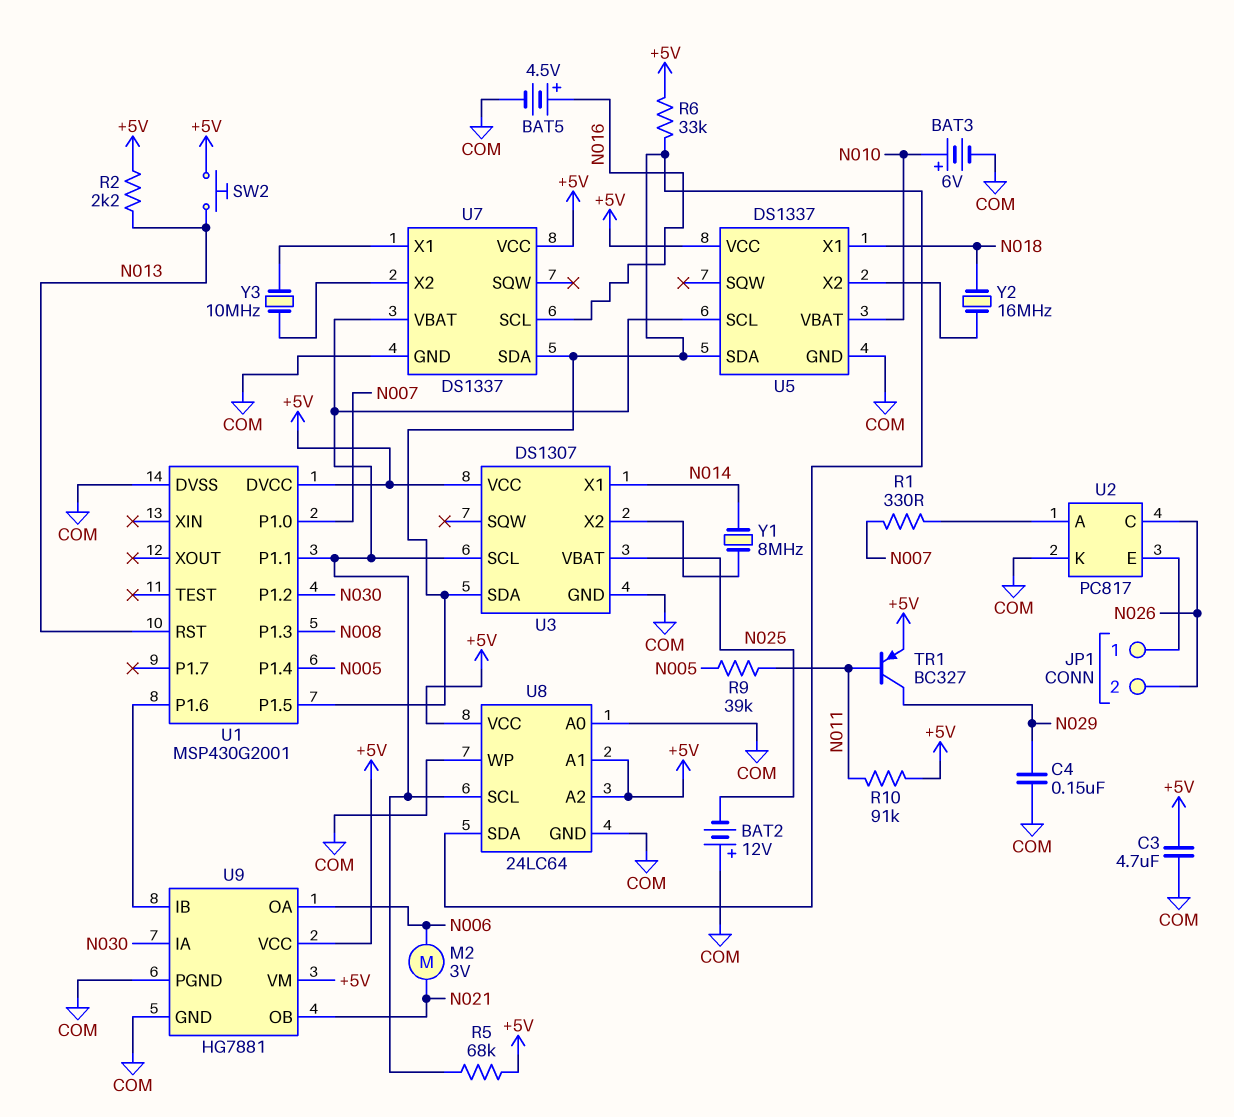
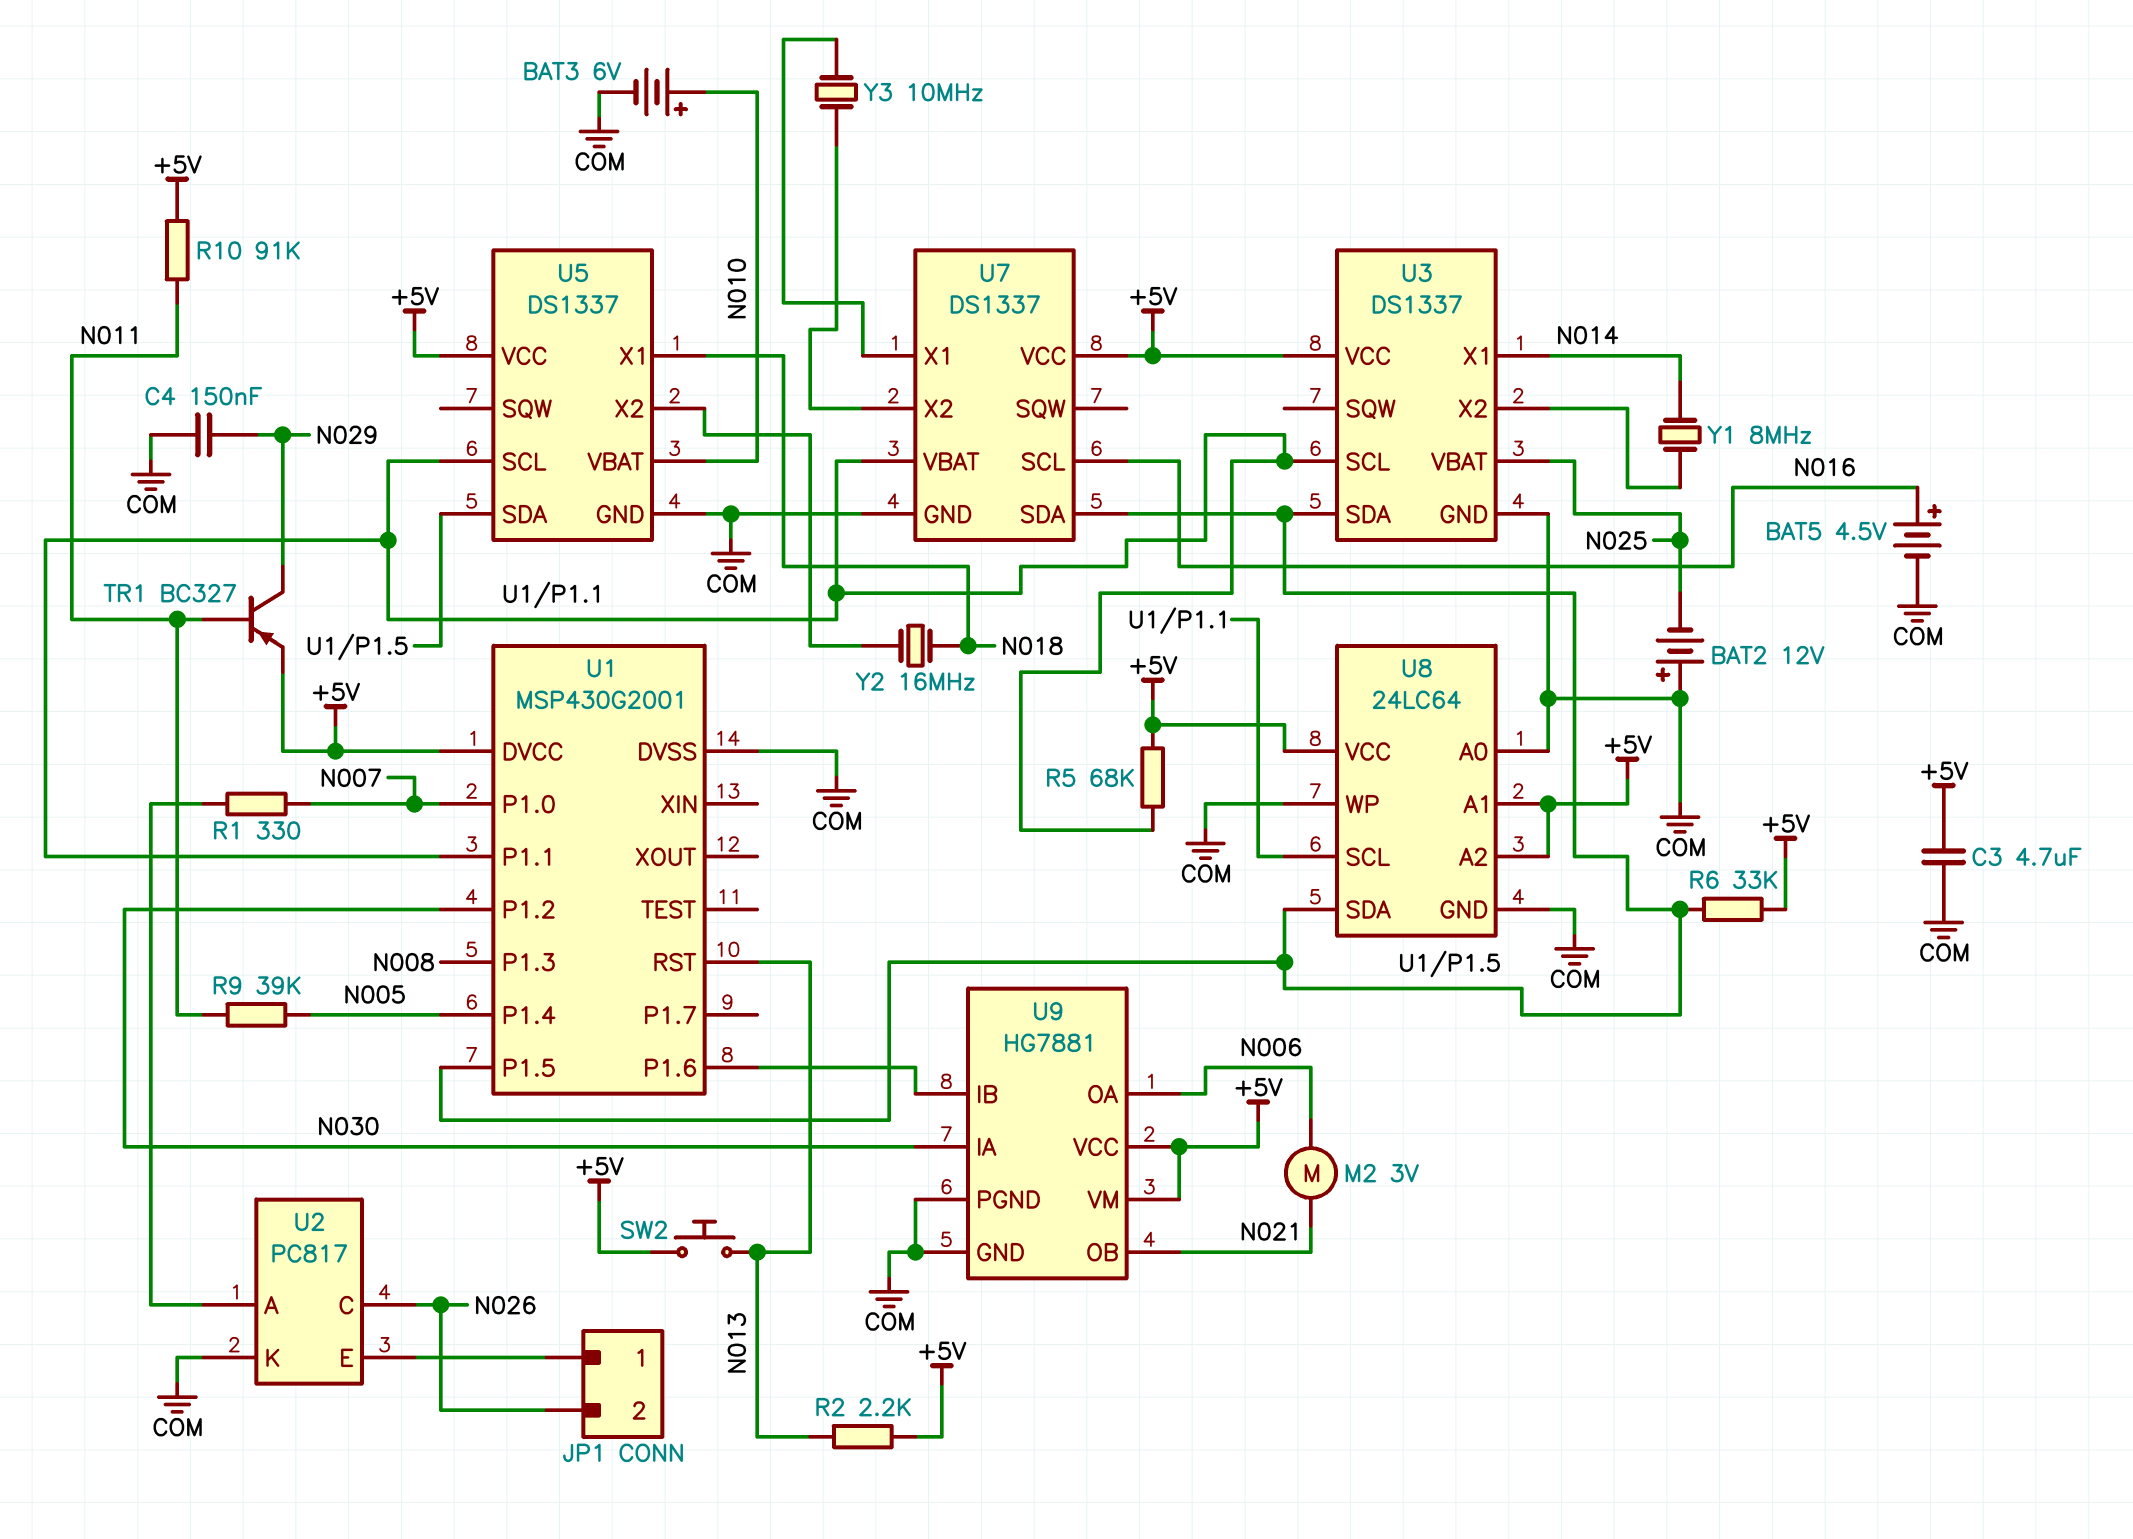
U3: DS1307 -> DS1337

